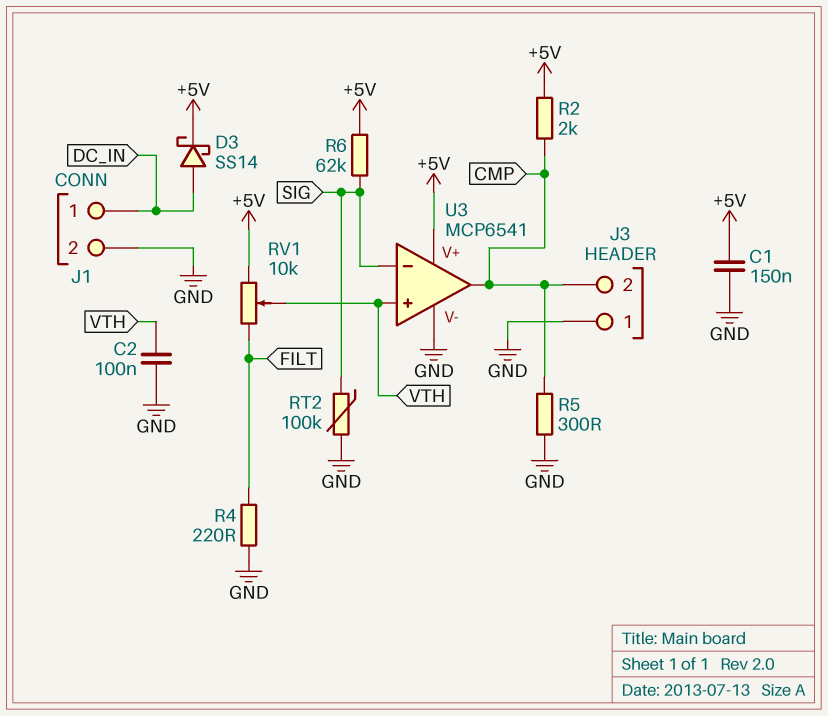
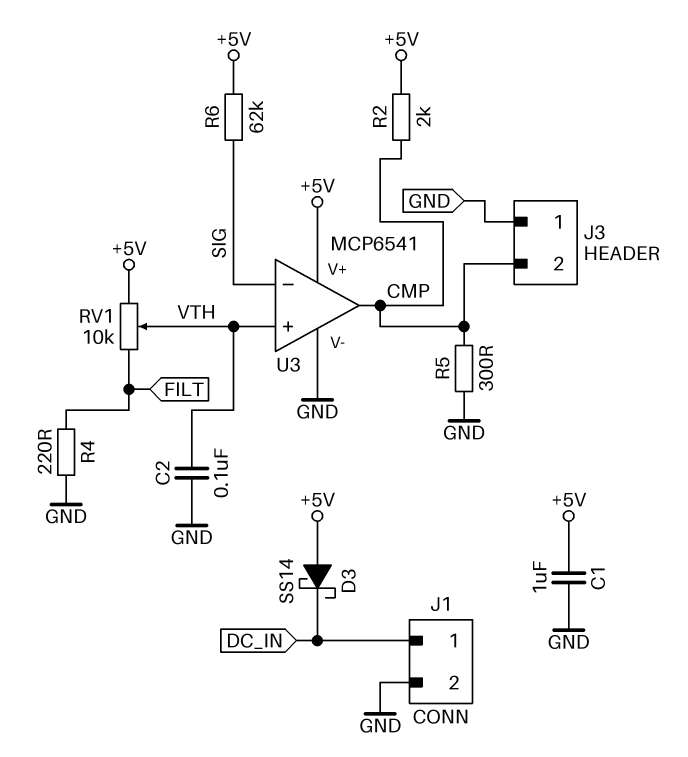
C1: 150nF (+5V, GND) -> 1uF (+5V, GND)
D3: schottky SS14 (A DC_IN, K +5V) -> schottky SS14 (A +5V, K DC_IN)
RT2: 100k (GND, SIG) -> none

